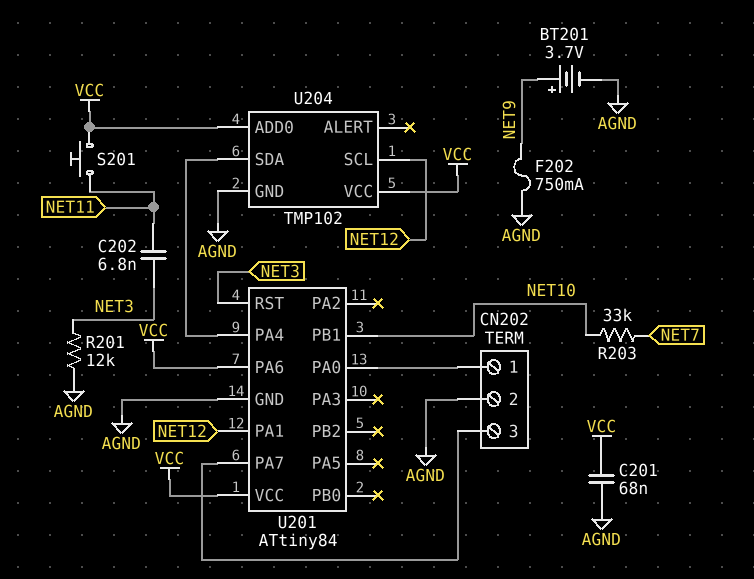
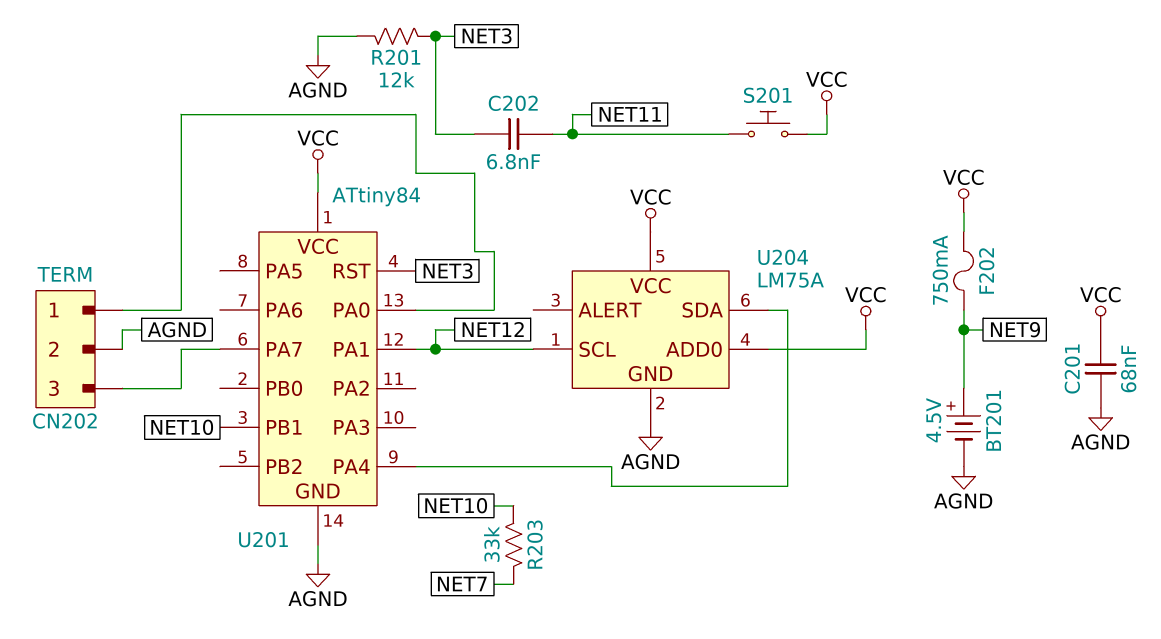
BT201: 3.7V (plus NET9, minus AGND) -> 4.5V (plus NET9, minus AGND)
F202: 750mA (AGND, NET9) -> 750mA (NET9, VCC)
U201 pin PA6: VCC -> none
U204: TMP102 -> LM75A

